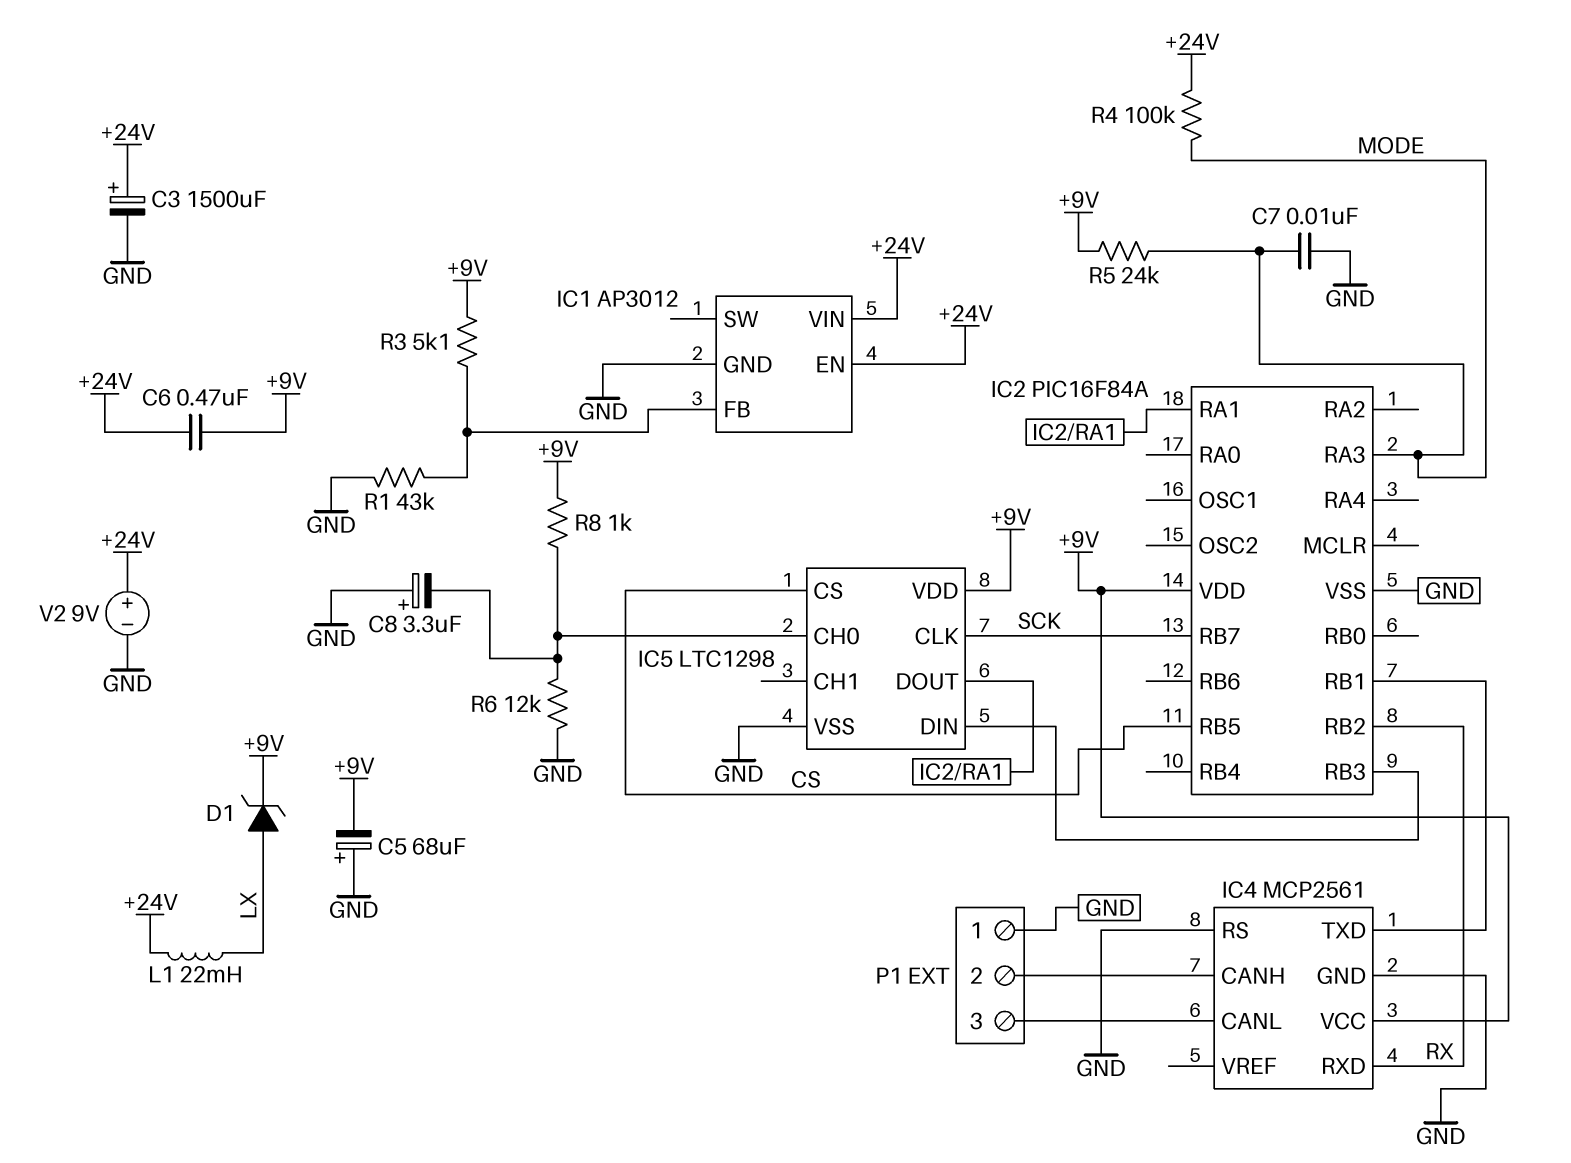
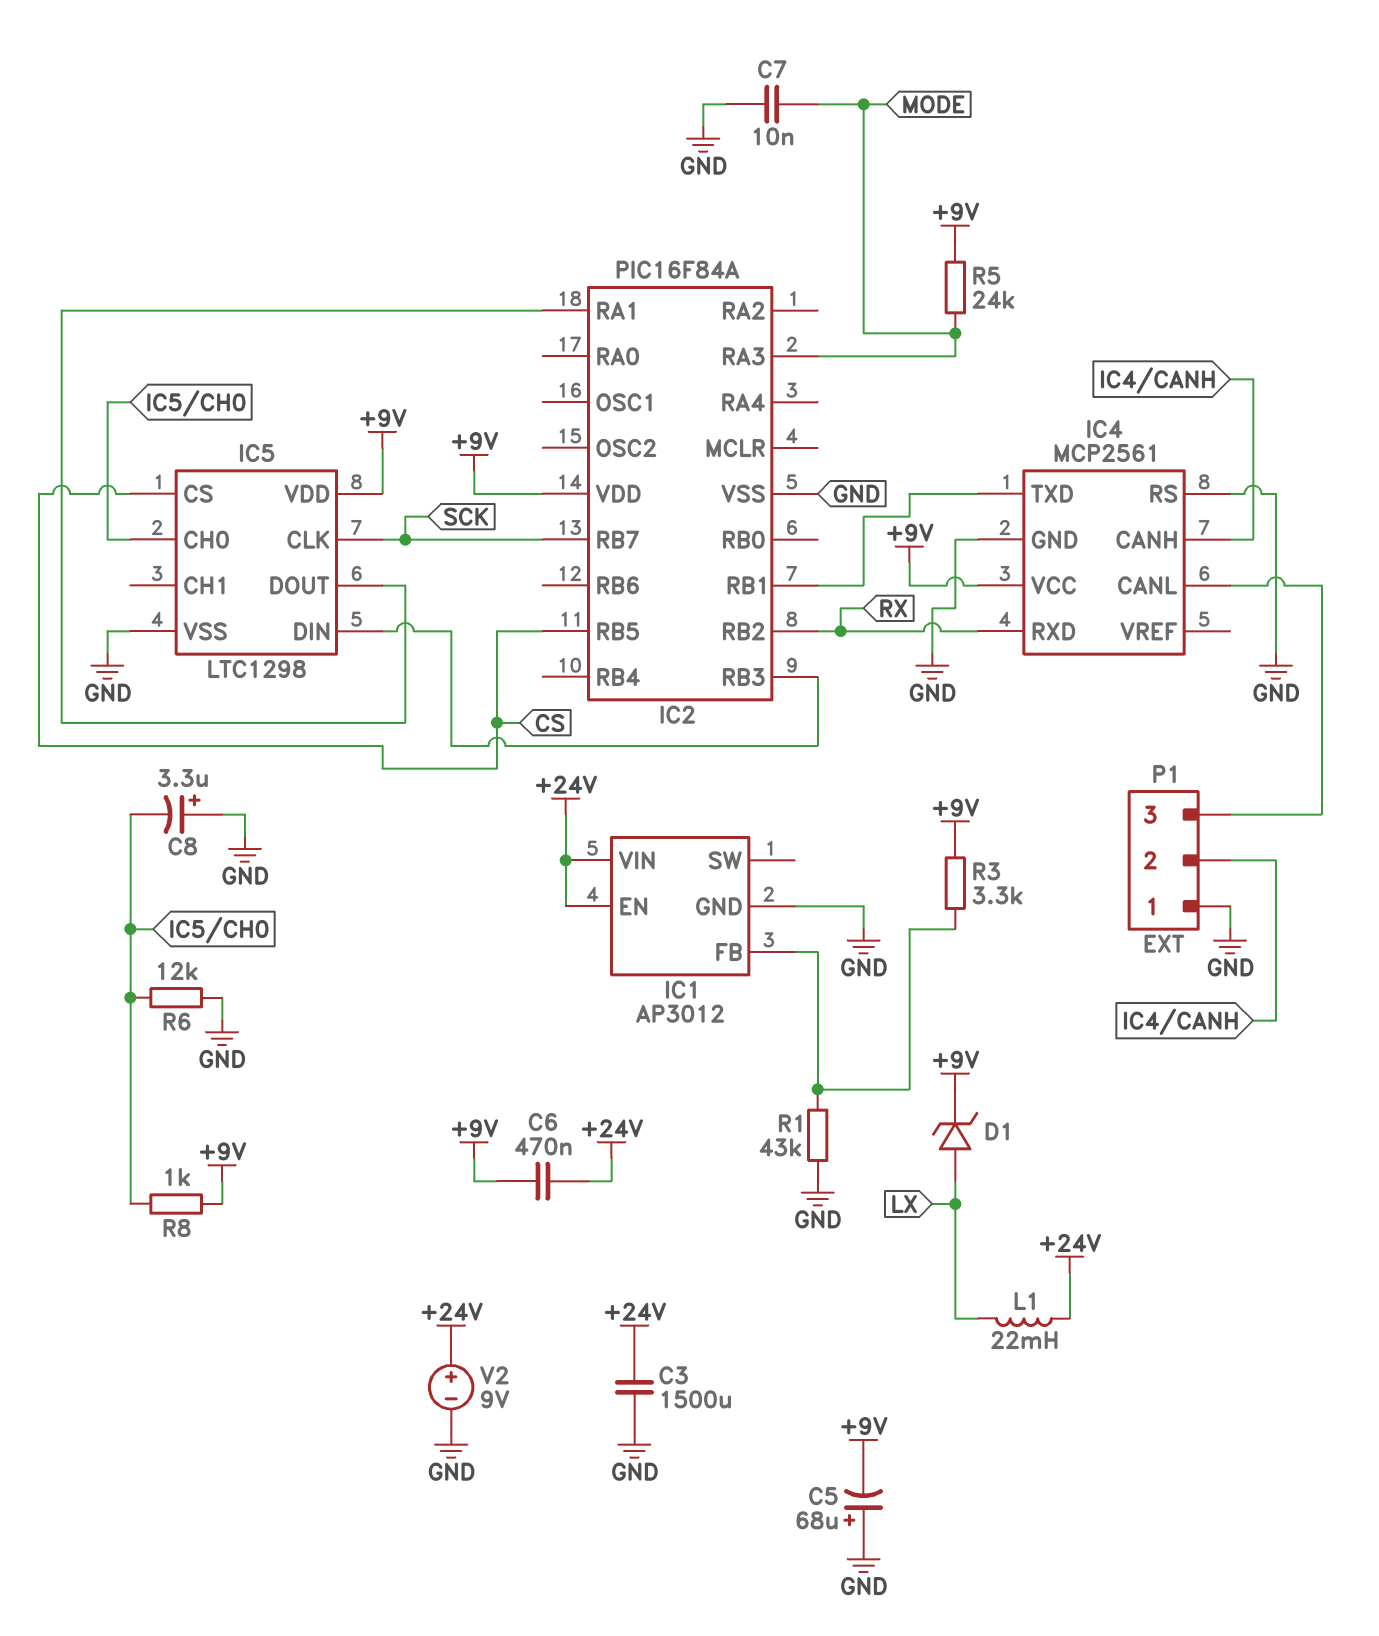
C3: 1500uF (plus +24V, minus GND) -> 1500uF (+24V, GND)
R3: 5.1k (+9V, IC1/FB) -> 3.3k (+9V, IC1/FB)
R4: 100k (+24V, MODE) -> none

